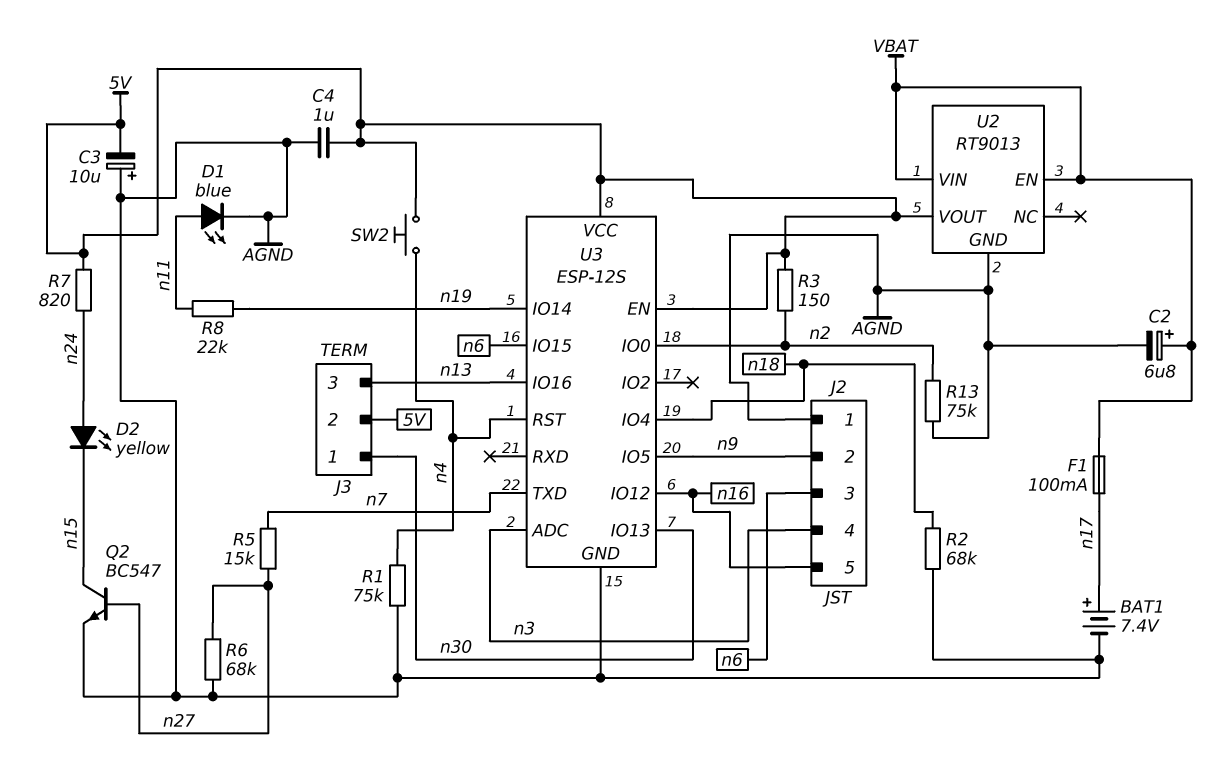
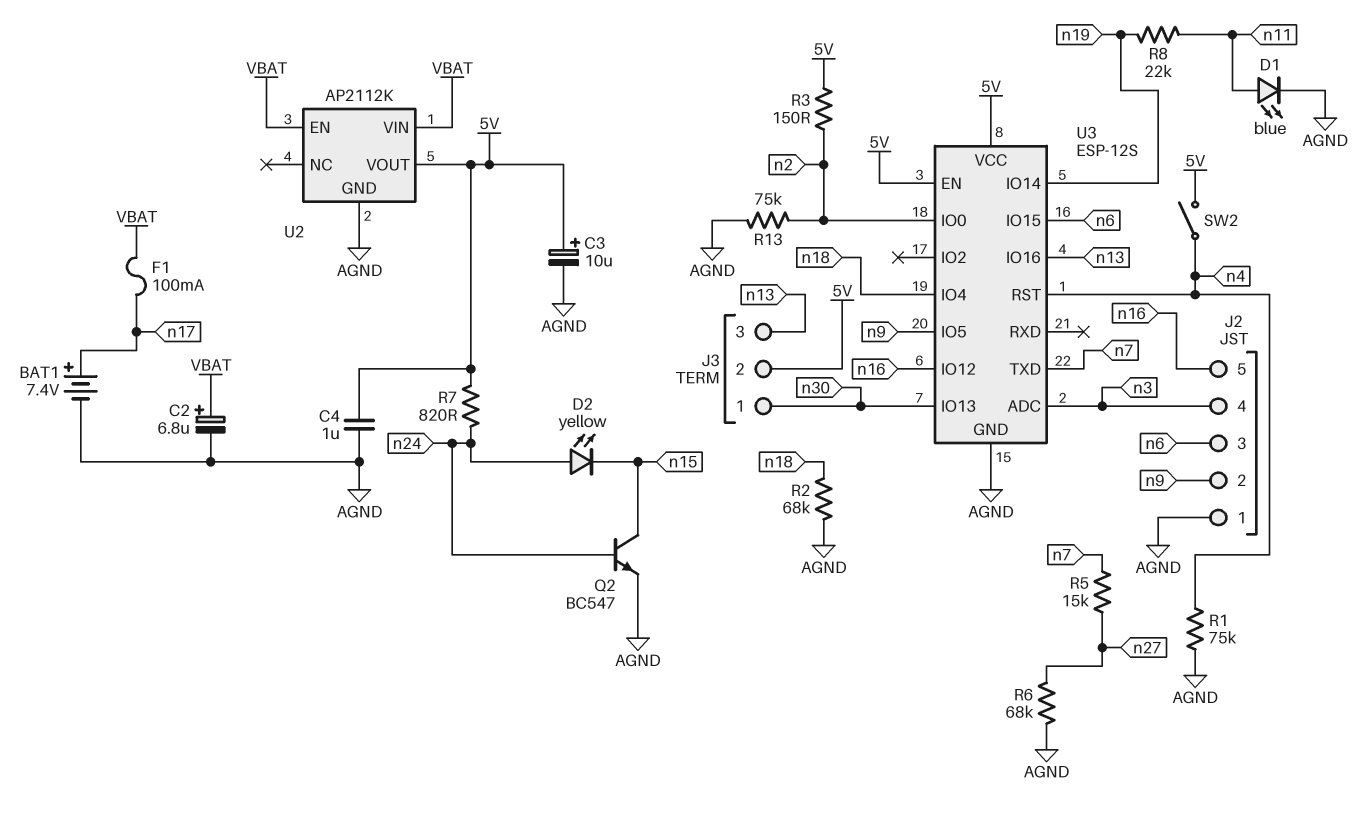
C3: 10uF (plus AGND, minus 5V) -> 10uF (plus 5V, minus AGND)
Q2: NPN BC547 (B n27, C n15, E AGND) -> NPN BC547 (B n24, C n15, E AGND)
SW2: button (5V, n4) -> switch (5V, n4)
U2: RT9013 -> AP2112K

